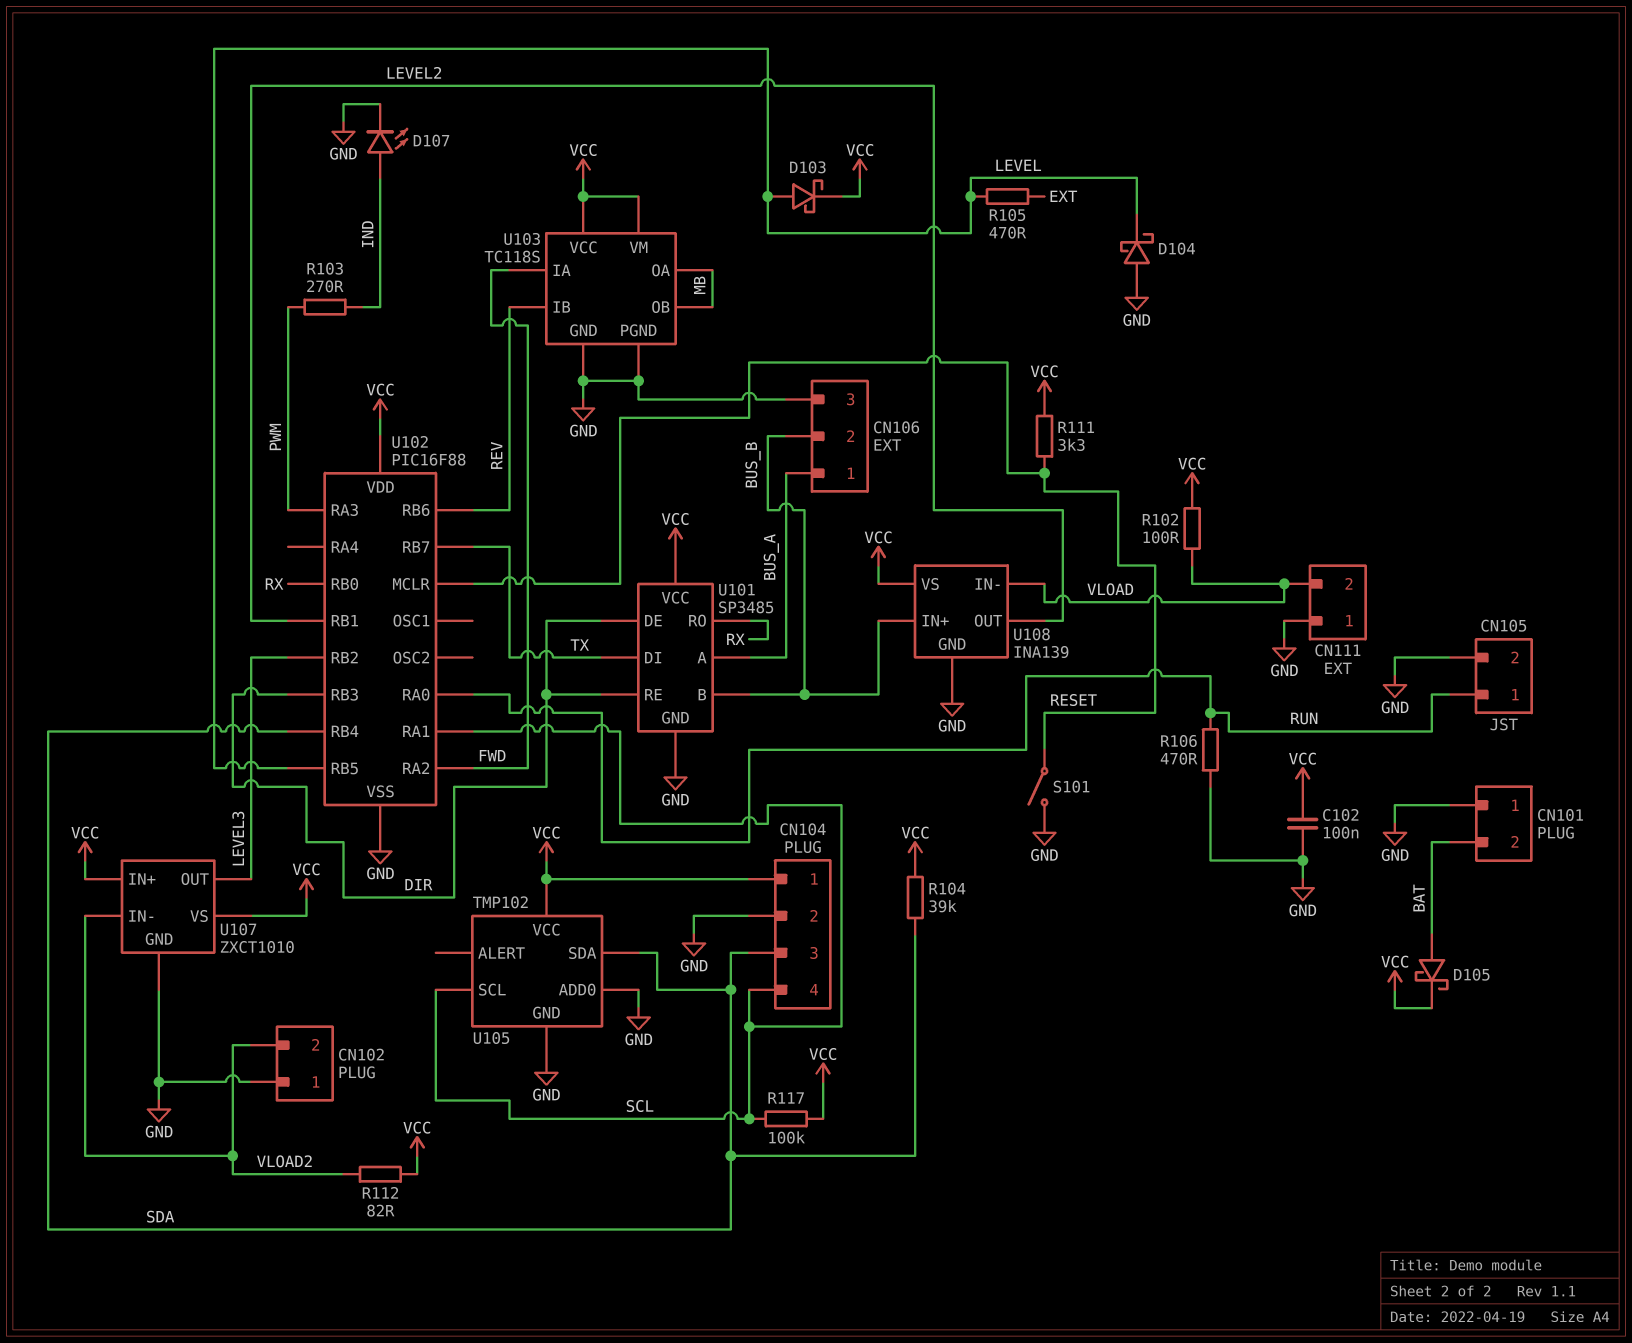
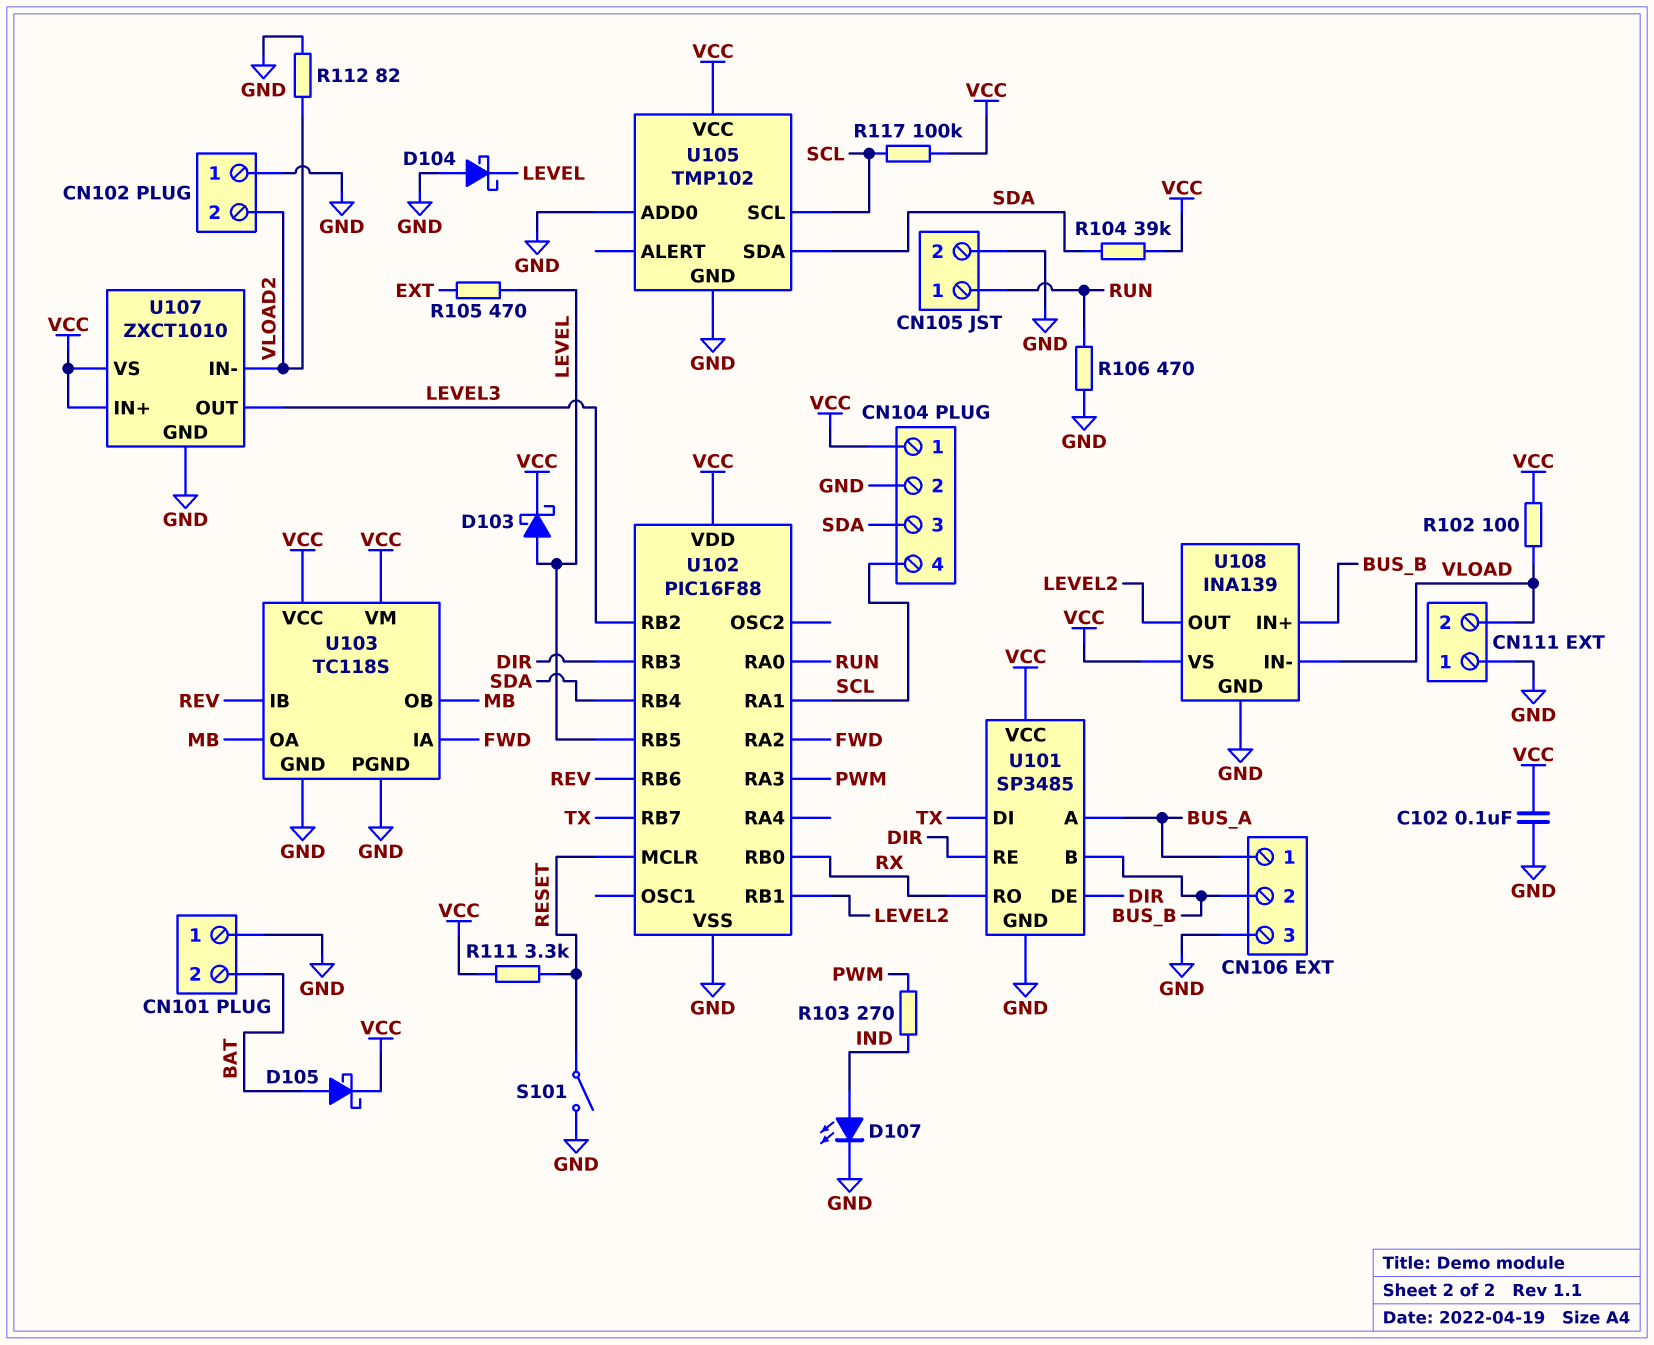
R112: 82 (VCC, VLOAD2) -> 82 (GND, VLOAD2)

